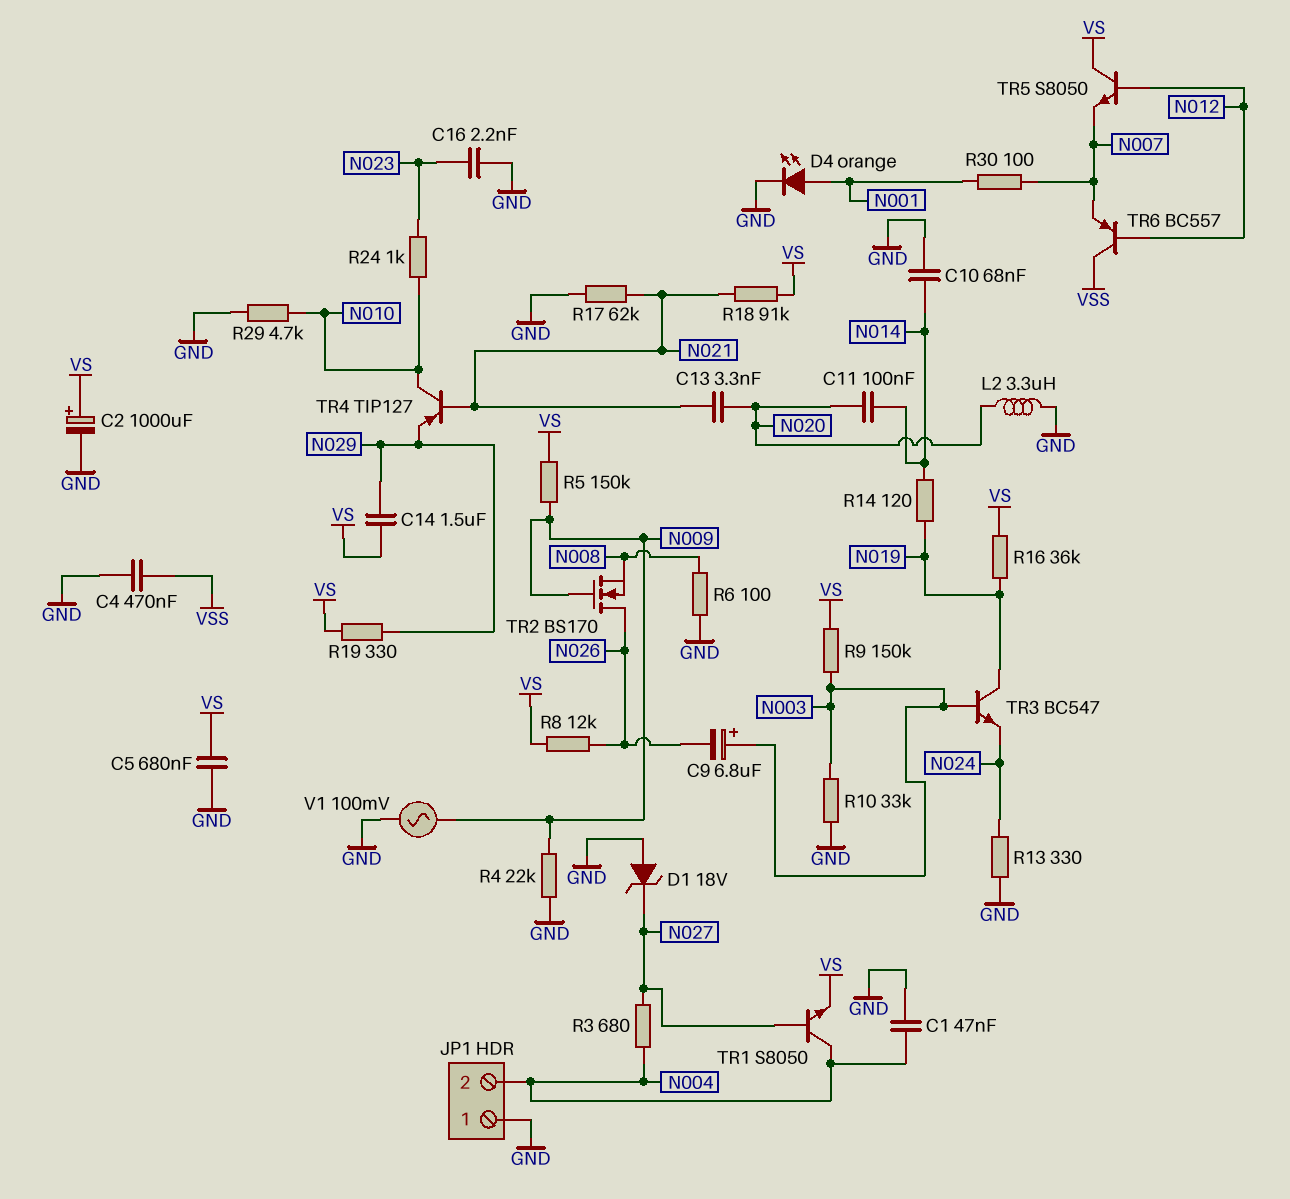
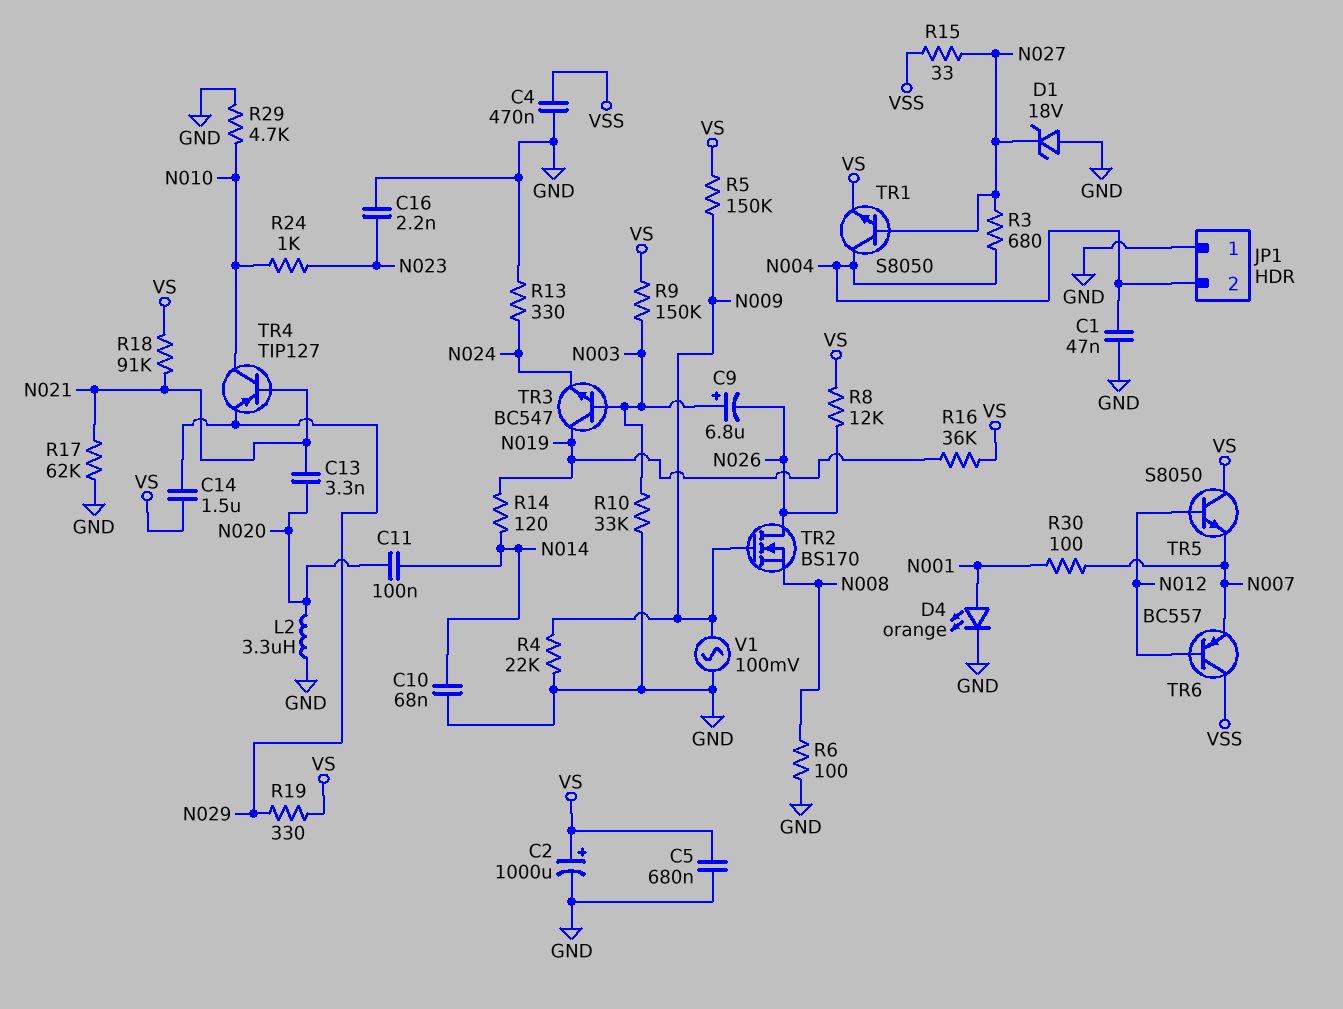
R15: none -> 33 (N027, VSS)

